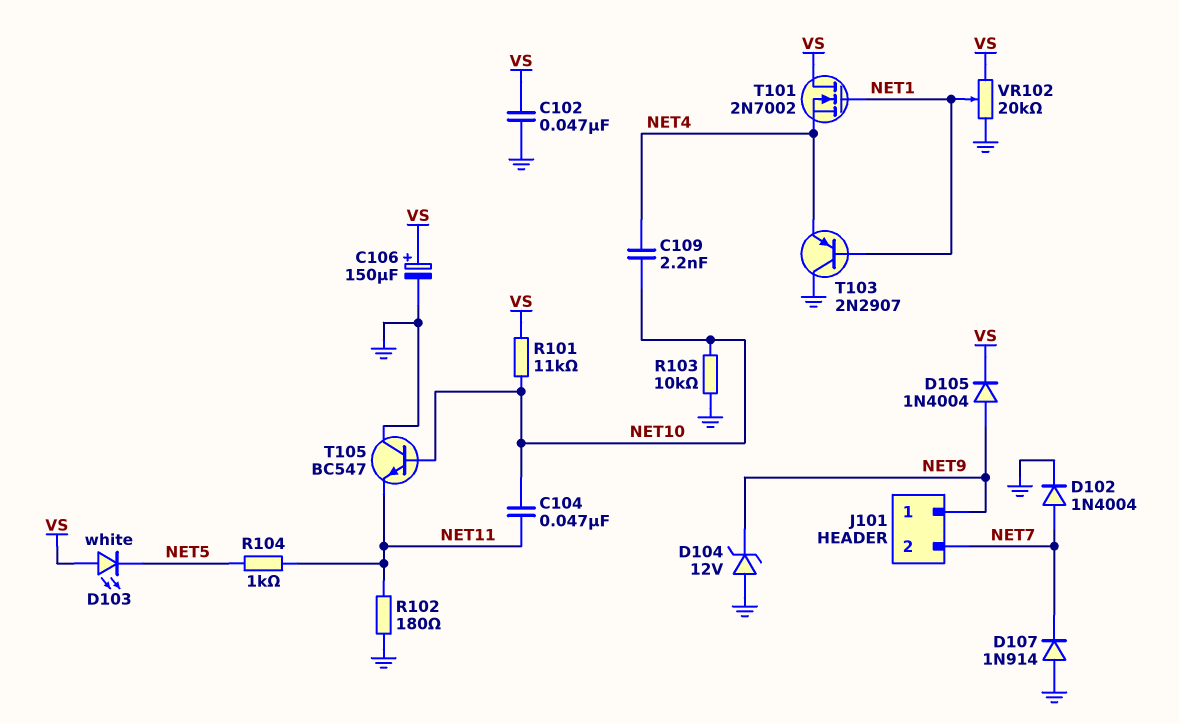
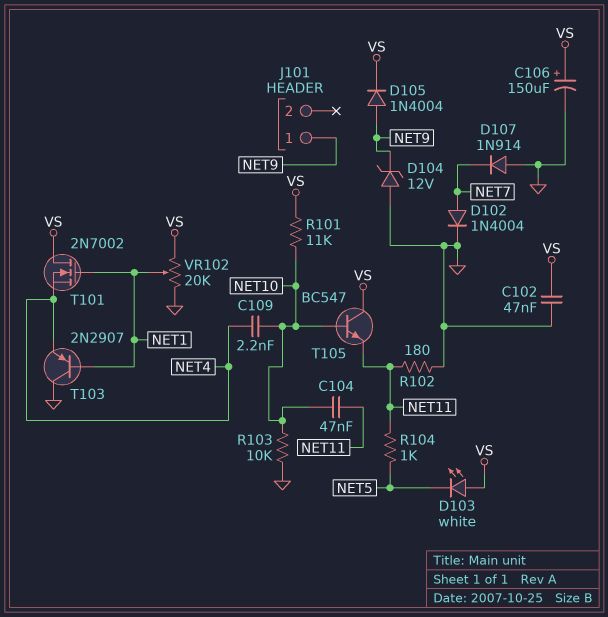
J101 pin 2: NET7 -> none
T105: NPN BC547 (B NET10, C GND, E NET11) -> NPN BC547 (B NET10, C VS, E NET11)

